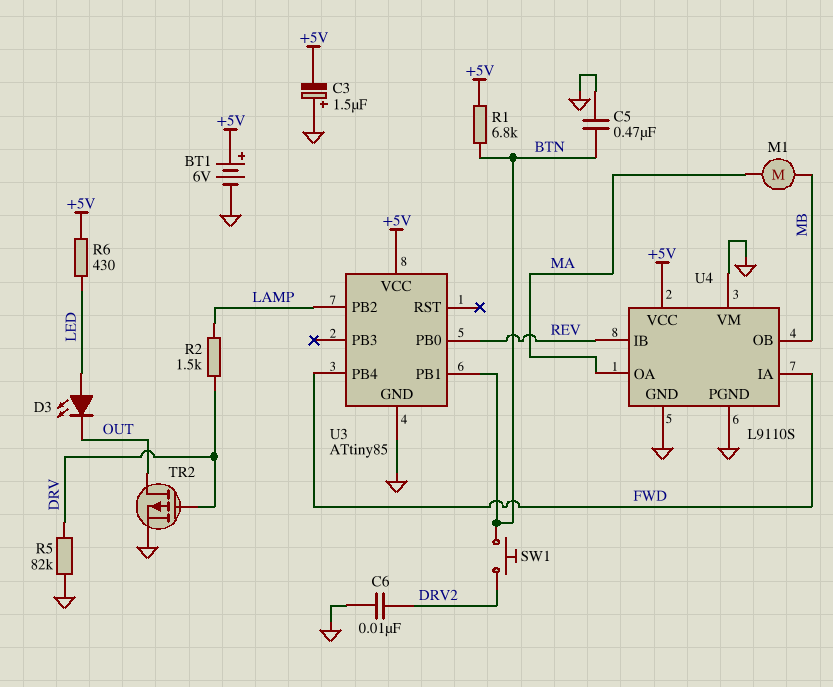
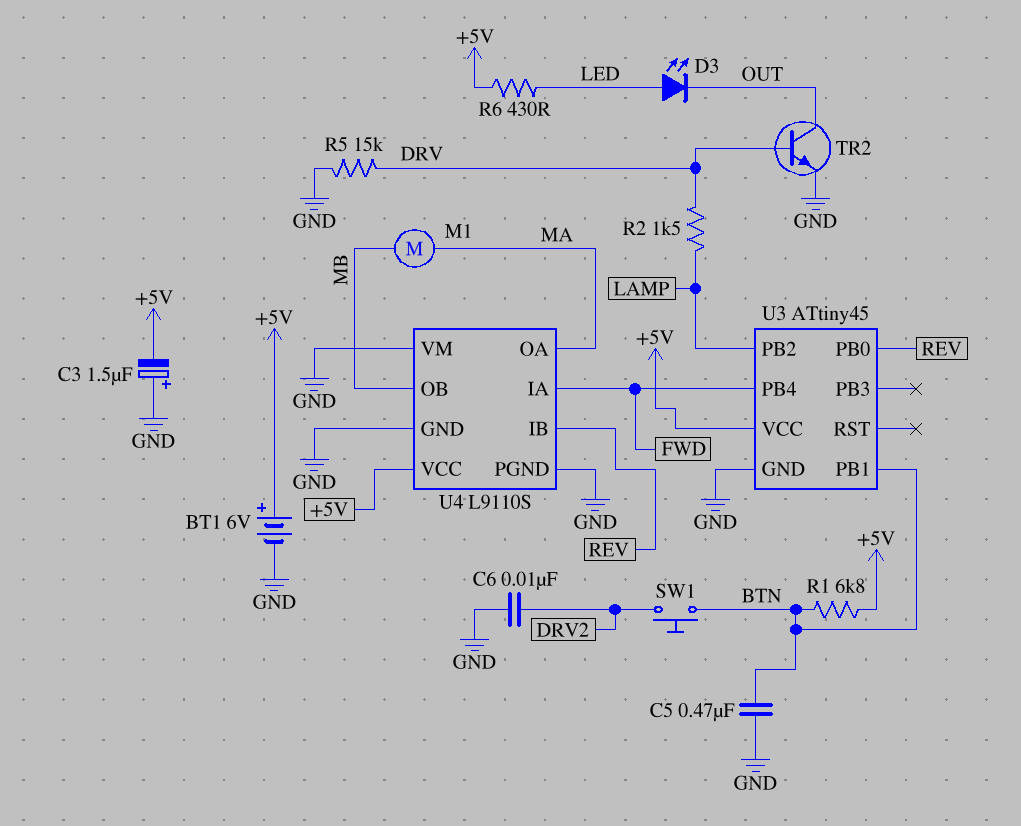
R5: 82k (DRV, GND) -> 15k (DRV, GND)
TR2: PMOS (G DRV, D OUT, S GND) -> NPN (B DRV, C OUT, E GND)
U3: ATtiny85 -> ATtiny45

